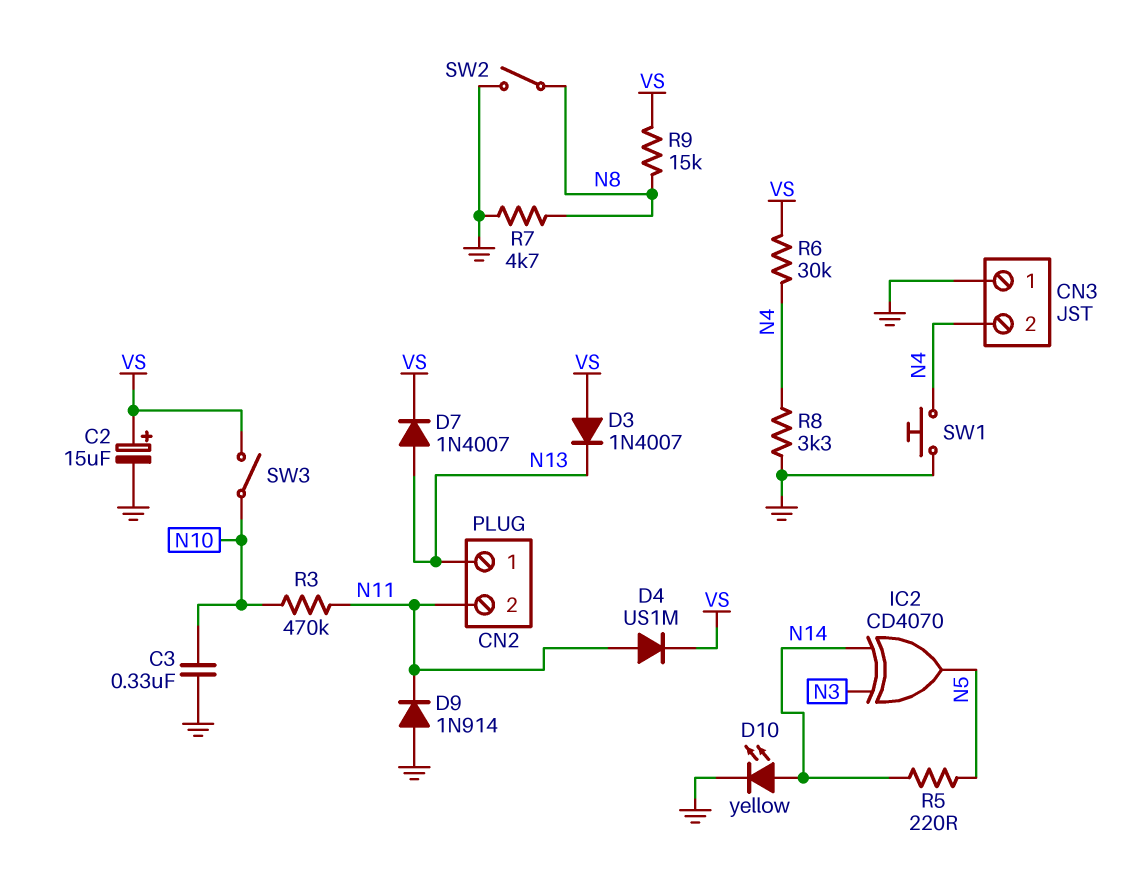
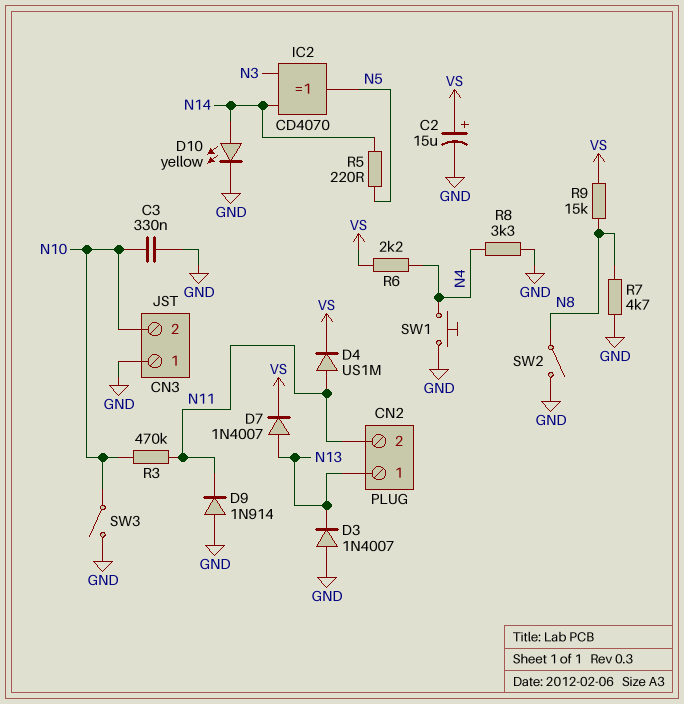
CN3 pin 2: N4 -> N10
D3: diode 1N4007 (A VS, K N13) -> diode 1N4007 (A GND, K N13)
R6: 30k (N4, VS) -> 2.2k (N4, VS)
SW3: switch (N10, VS) -> switch (GND, N10)

